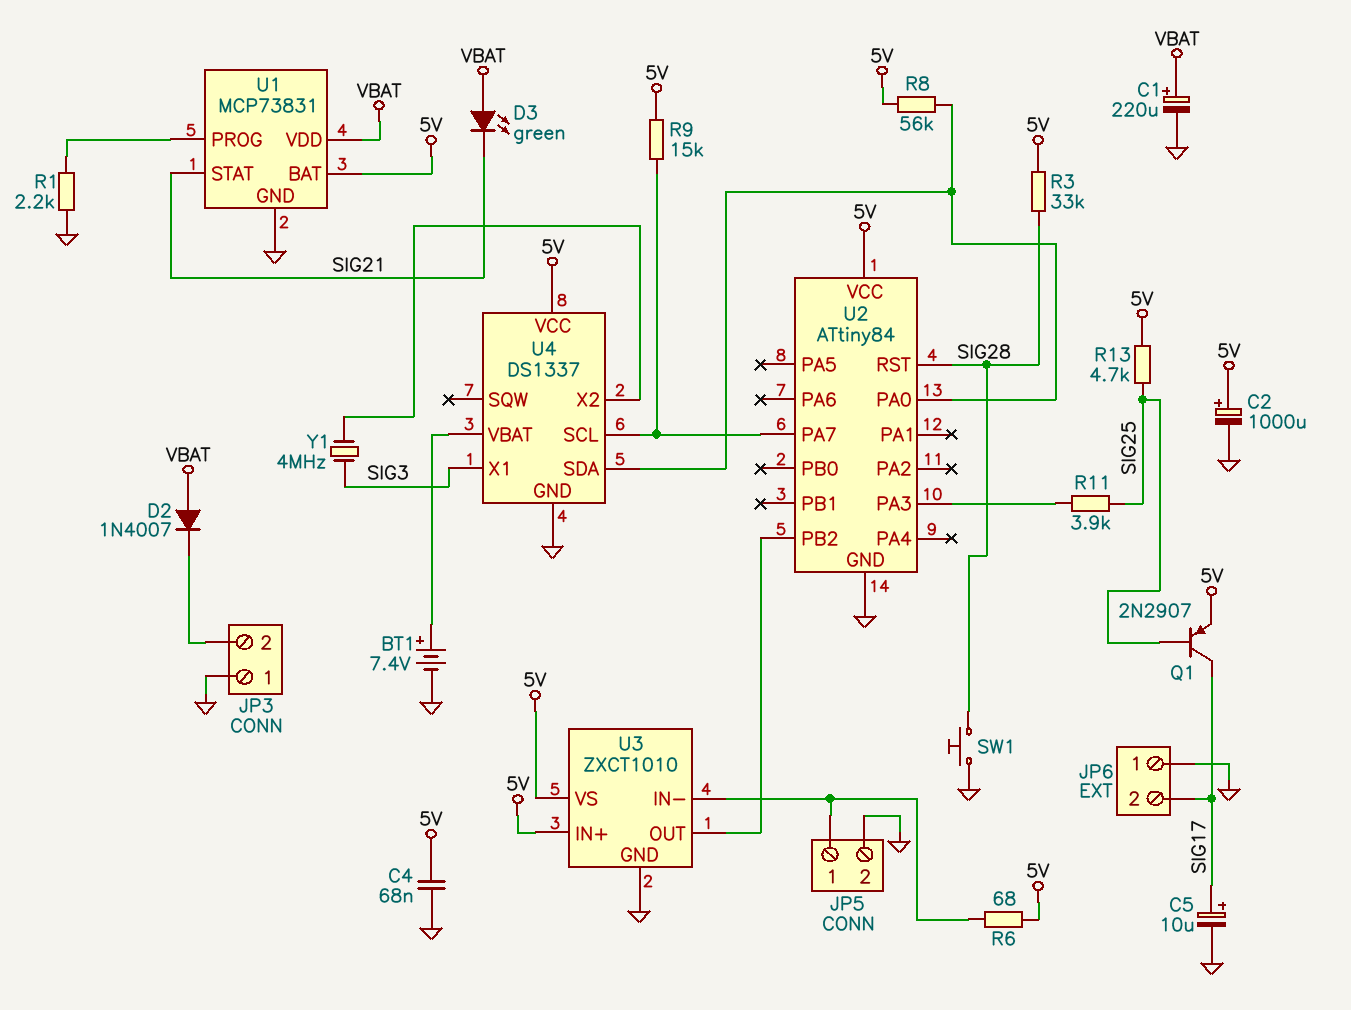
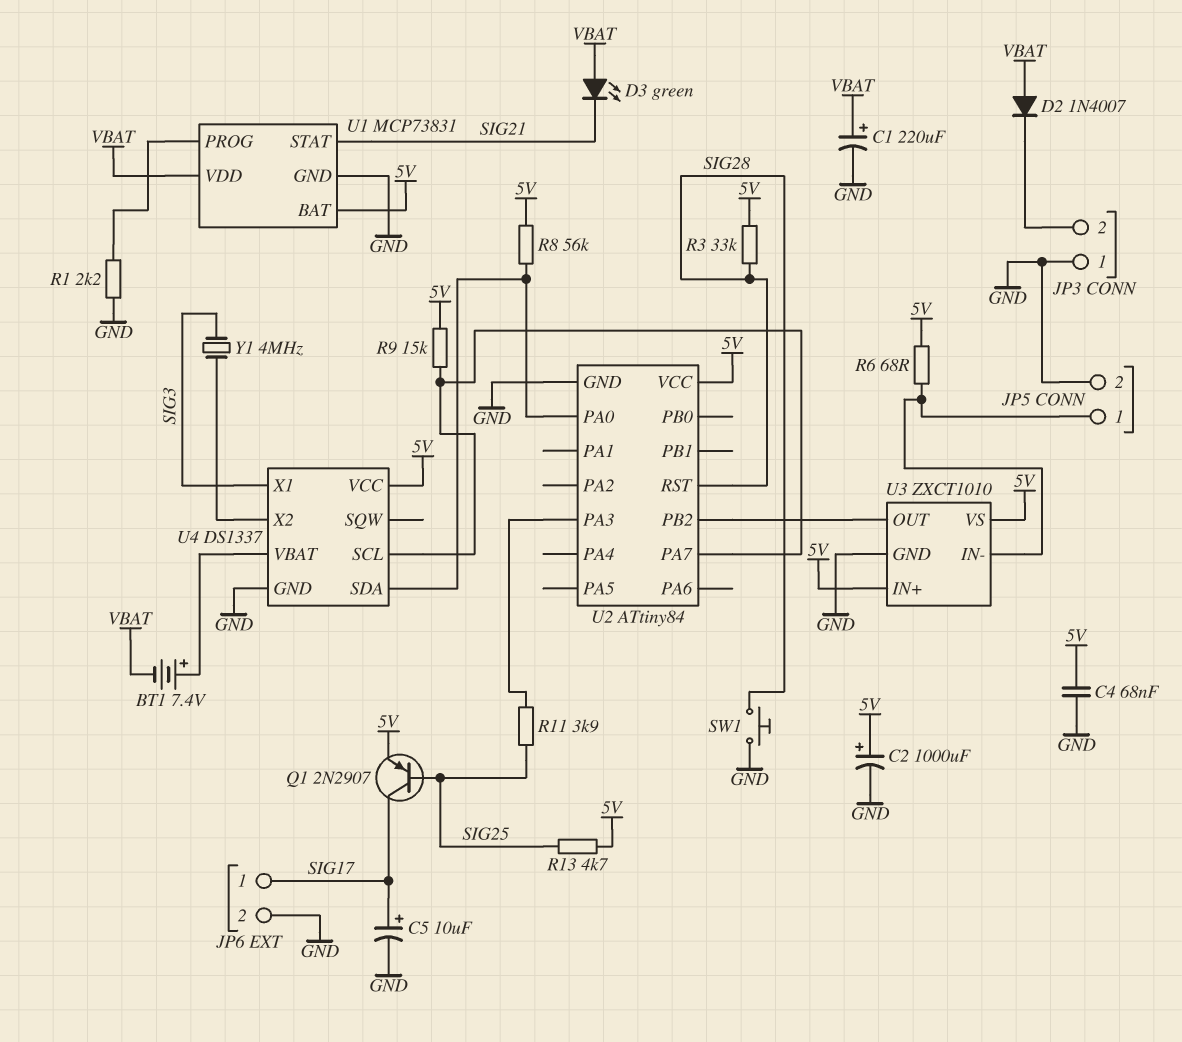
BT1: 7.4V (plus U4/VBAT, minus GND) -> 7.4V (plus U4/VBAT, minus VBAT)
JP6 pin 1: GND -> SIG17
JP6 pin 2: SIG17 -> GND

